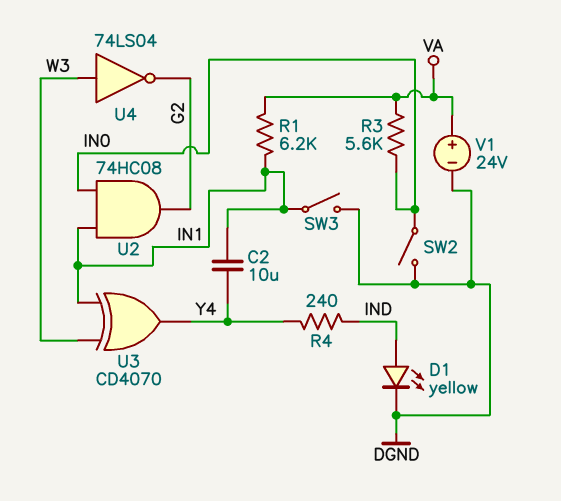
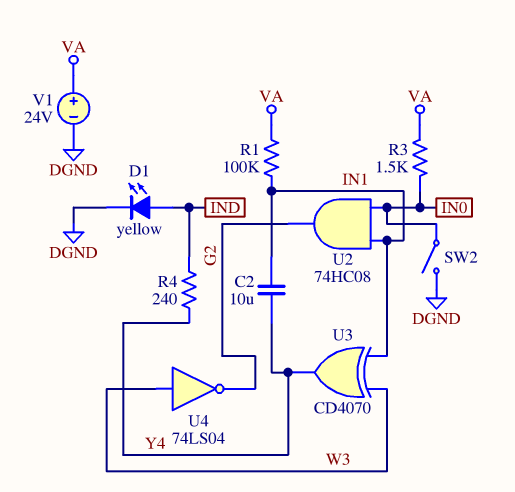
R1: 6.2k (IN1, VA) -> 100k (IN1, VA)
R3: 5.6k (IN0, VA) -> 1.5k (IN0, VA)
SW3: switch (DGND, IN1) -> none

